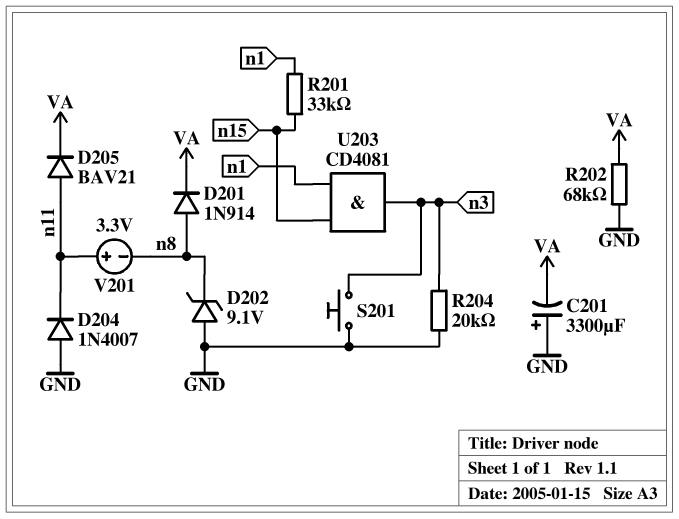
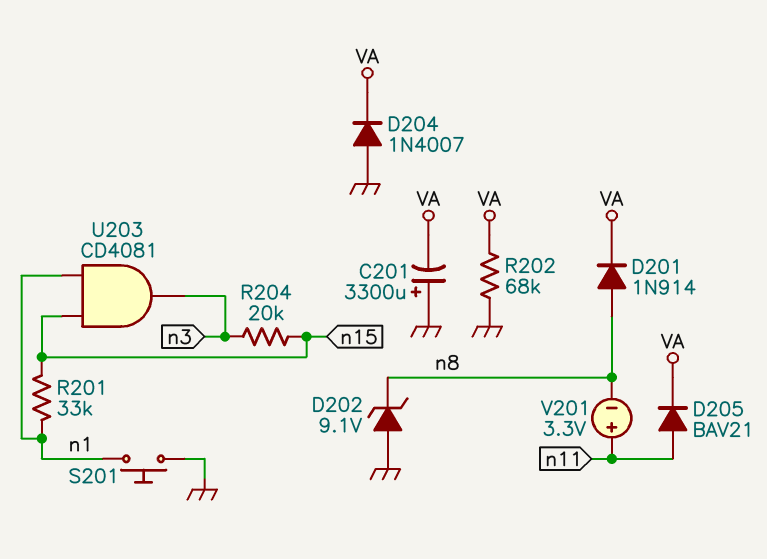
D204: diode 1N4007 (A GND, K n11) -> diode 1N4007 (A GND, K VA)
R204: 20k (GND, n3) -> 20k (n3, n15)
S201: button (GND, n3) -> button (GND, n1)

